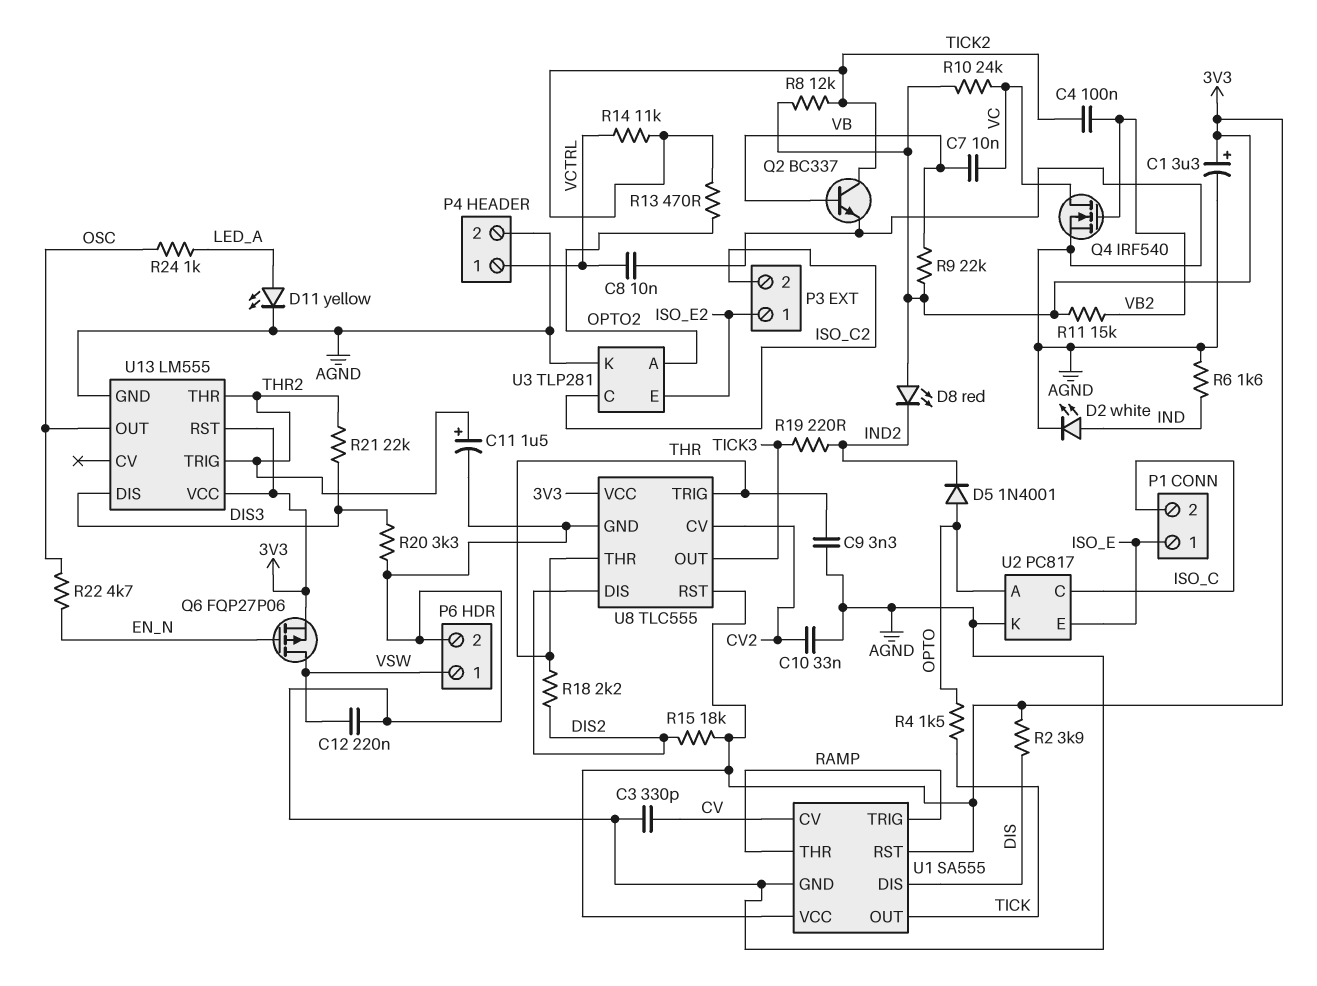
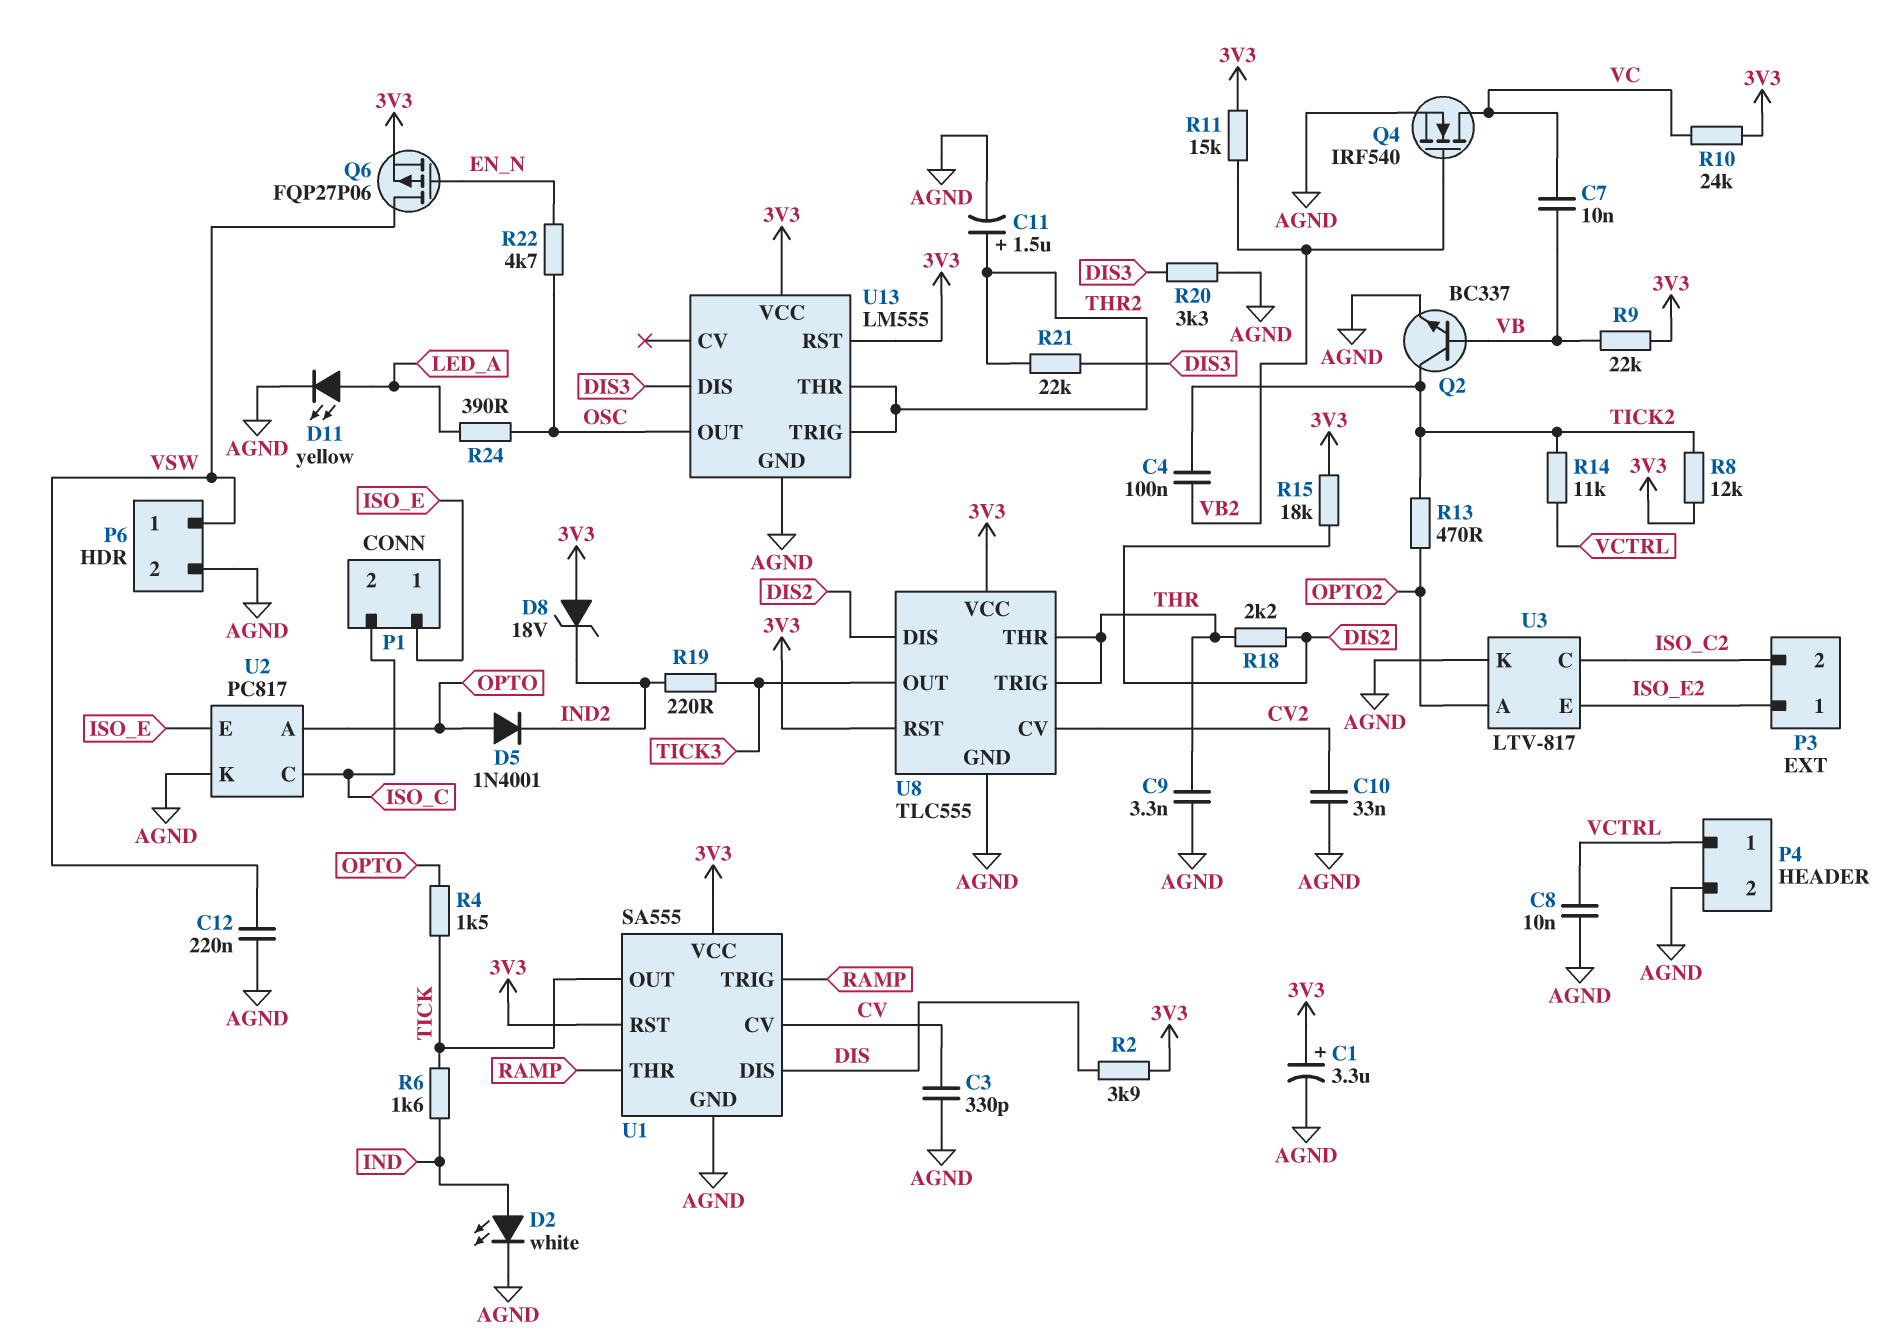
D8: LED red (A 3V3, K IND2) -> zener 18V (A 3V3, K IND2)
R6: 1.6k (AGND, IND) -> 1.6k (IND, TICK)
R24: 1k (LED_A, OSC) -> 390 (LED_A, OSC)
U3: TLP281 -> LTV-817

